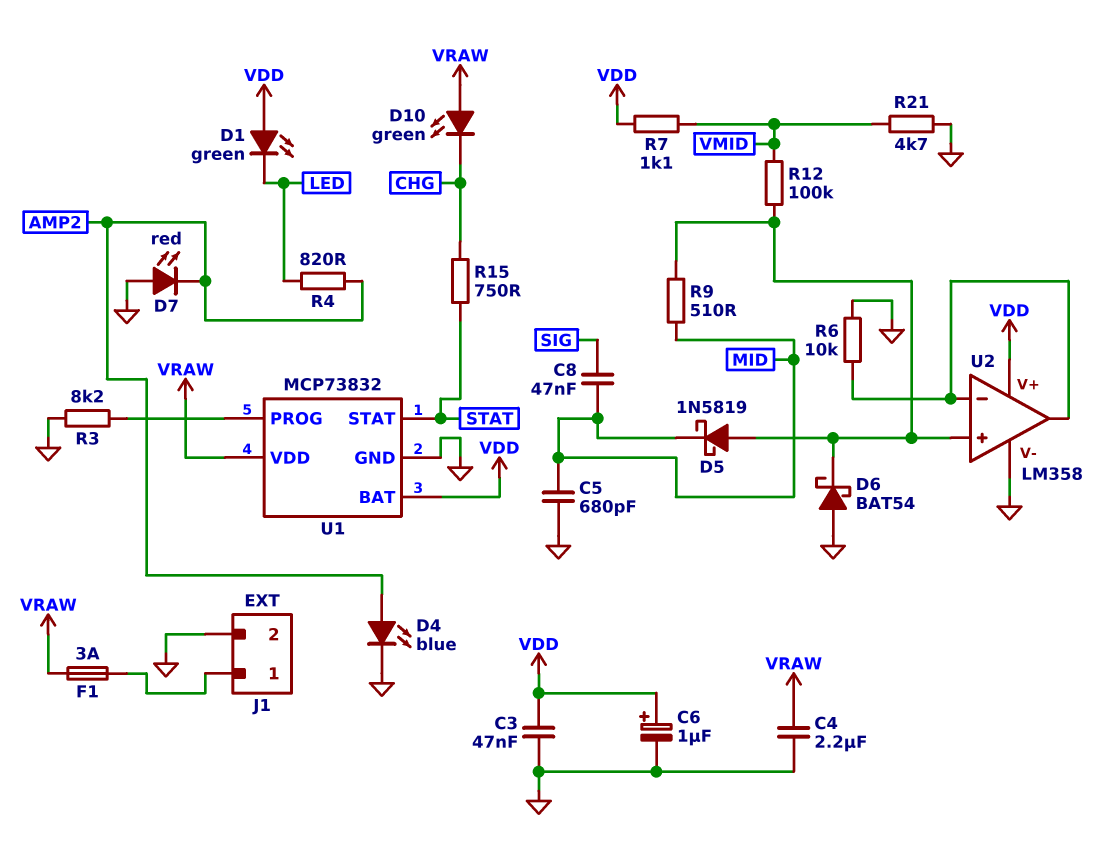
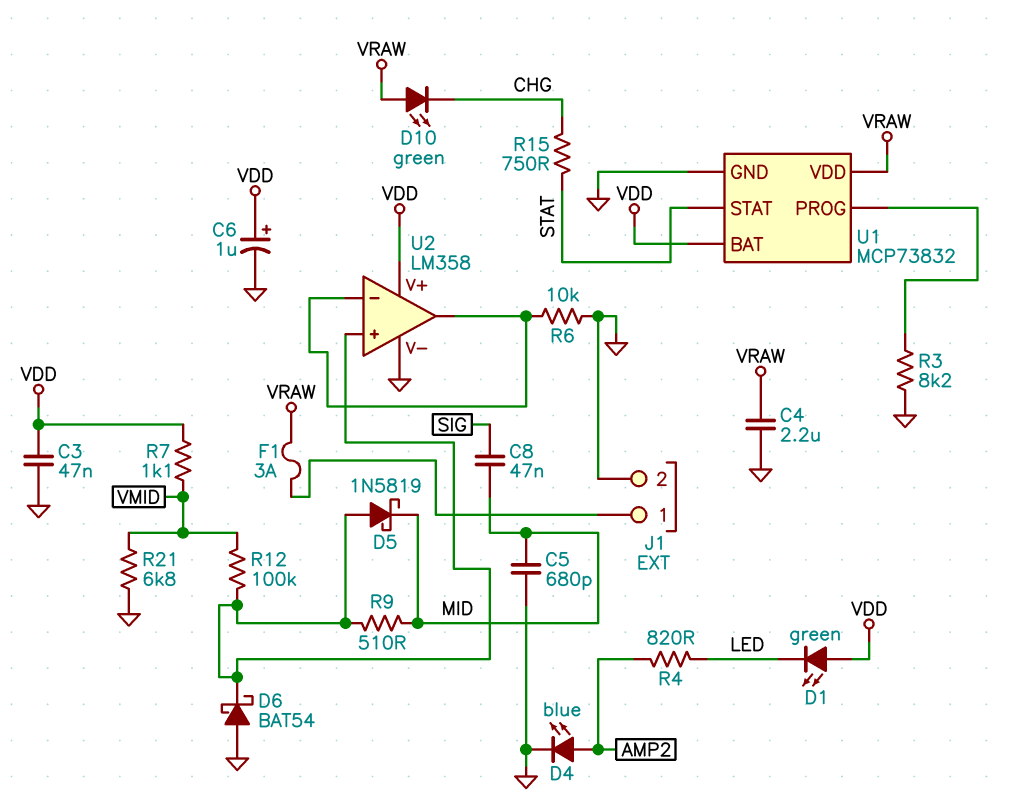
D7: LED red (A GND, K AMP2) -> none
R21: 4.7k (GND, VMID) -> 6.8k (GND, VMID)

